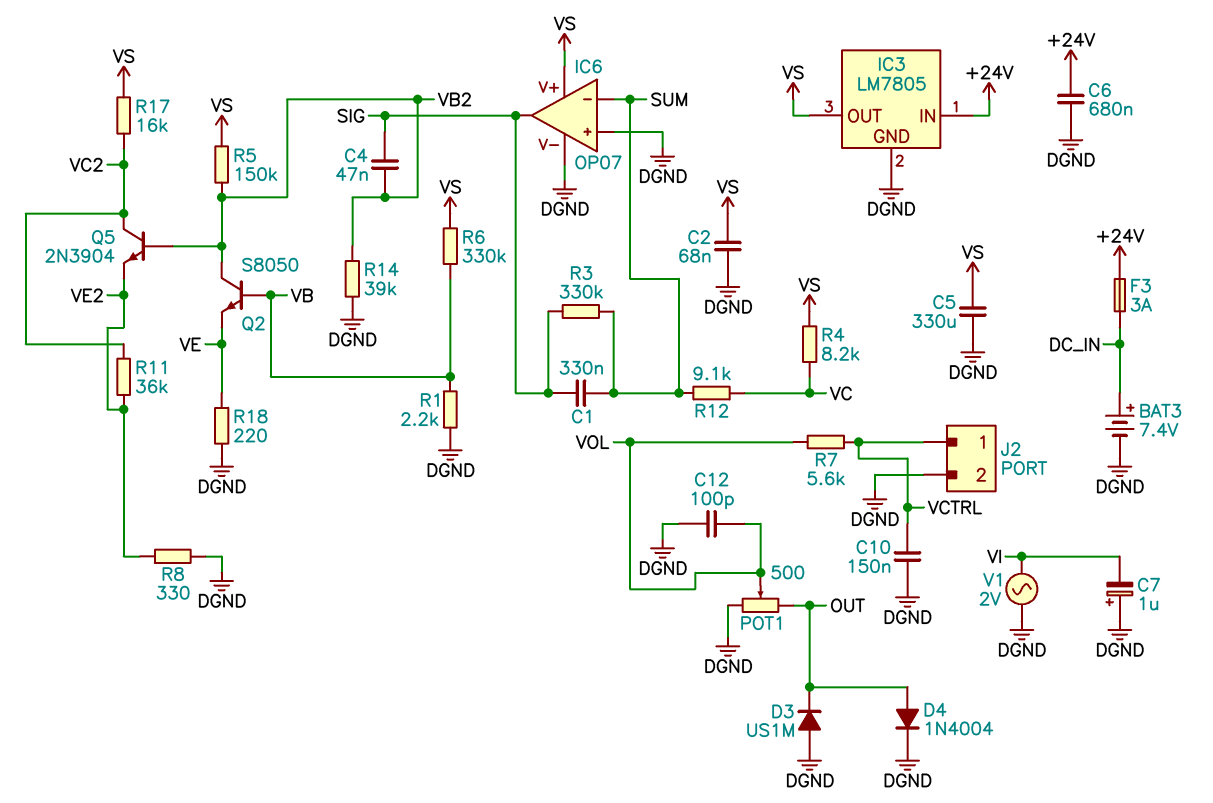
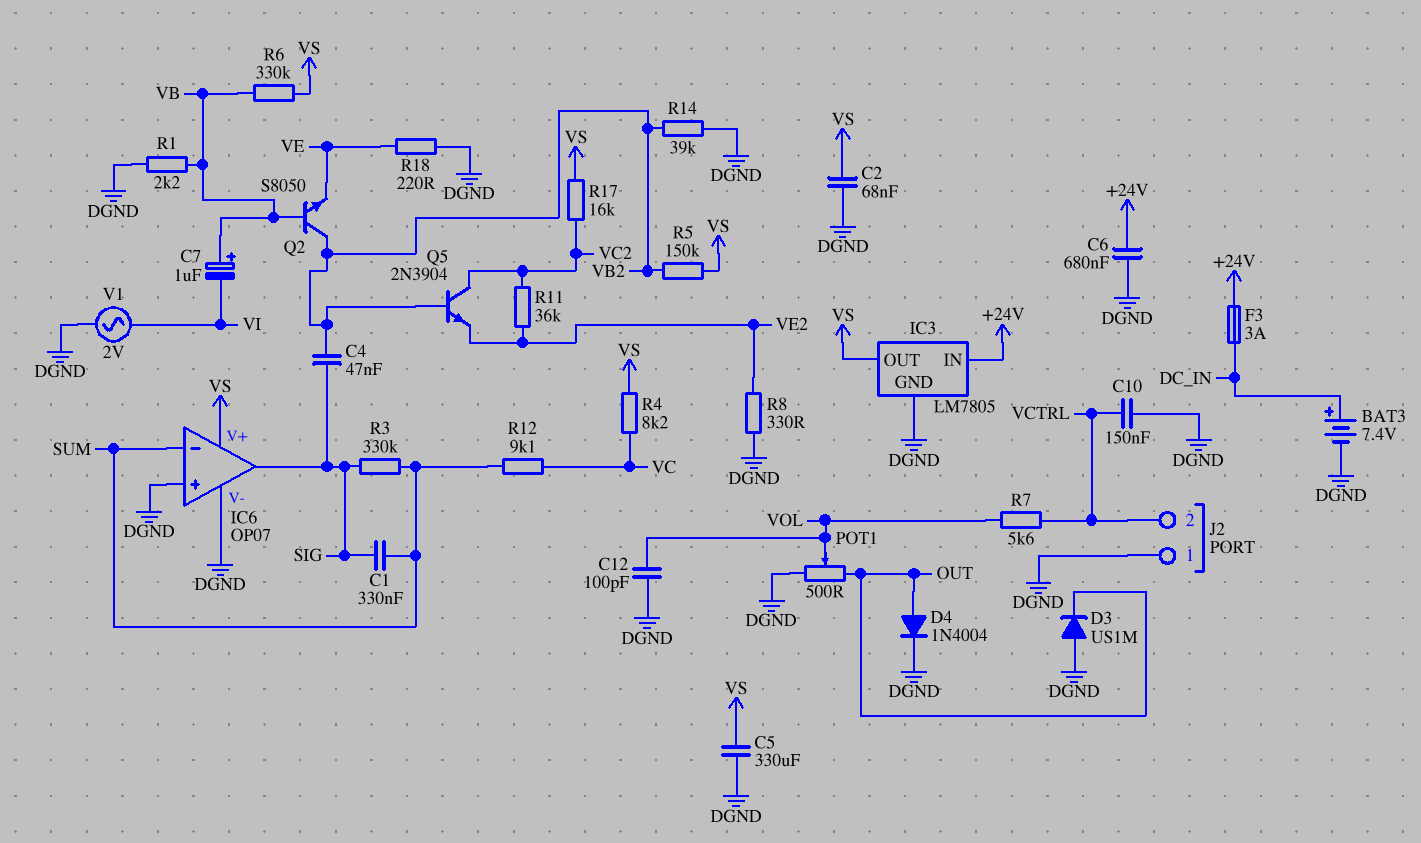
C7: 1uF (plus DGND, minus VI) -> 1uF (plus VB, minus VI)
J2 pin 1: VCTRL -> DGND
J2 pin 2: DGND -> VCTRL

